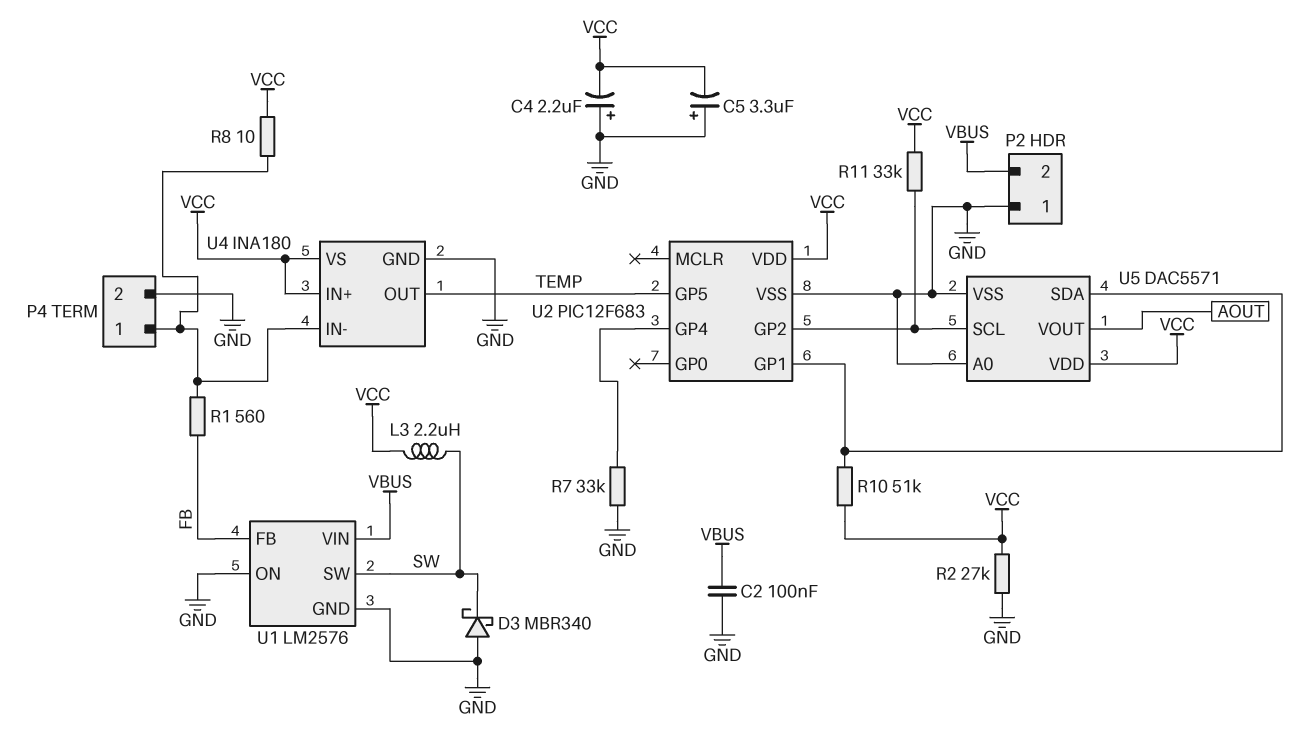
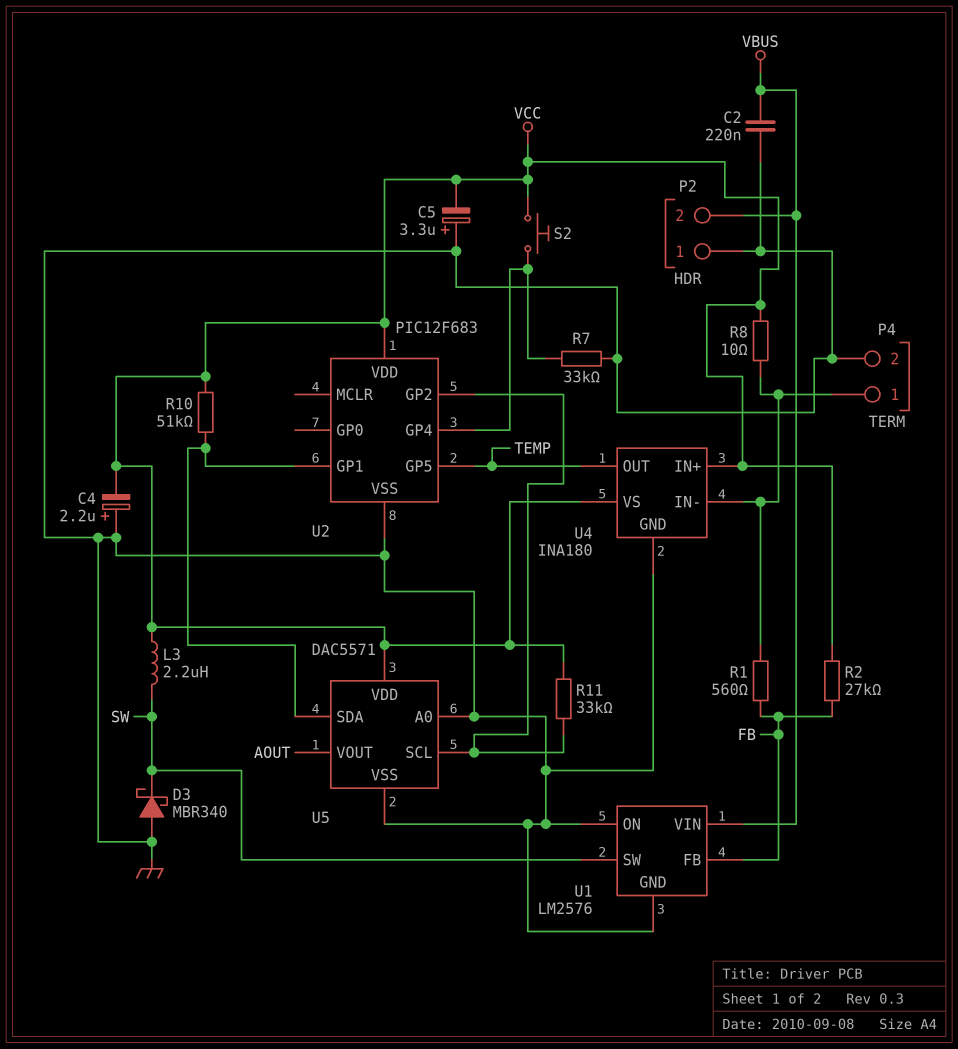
C2: 100nF (GND, VBUS) -> 220nF (GND, VBUS)
R2: 27k (GND, VCC) -> 27k (FB, VCC)
S2: none -> button (U2/GP4, VCC)

